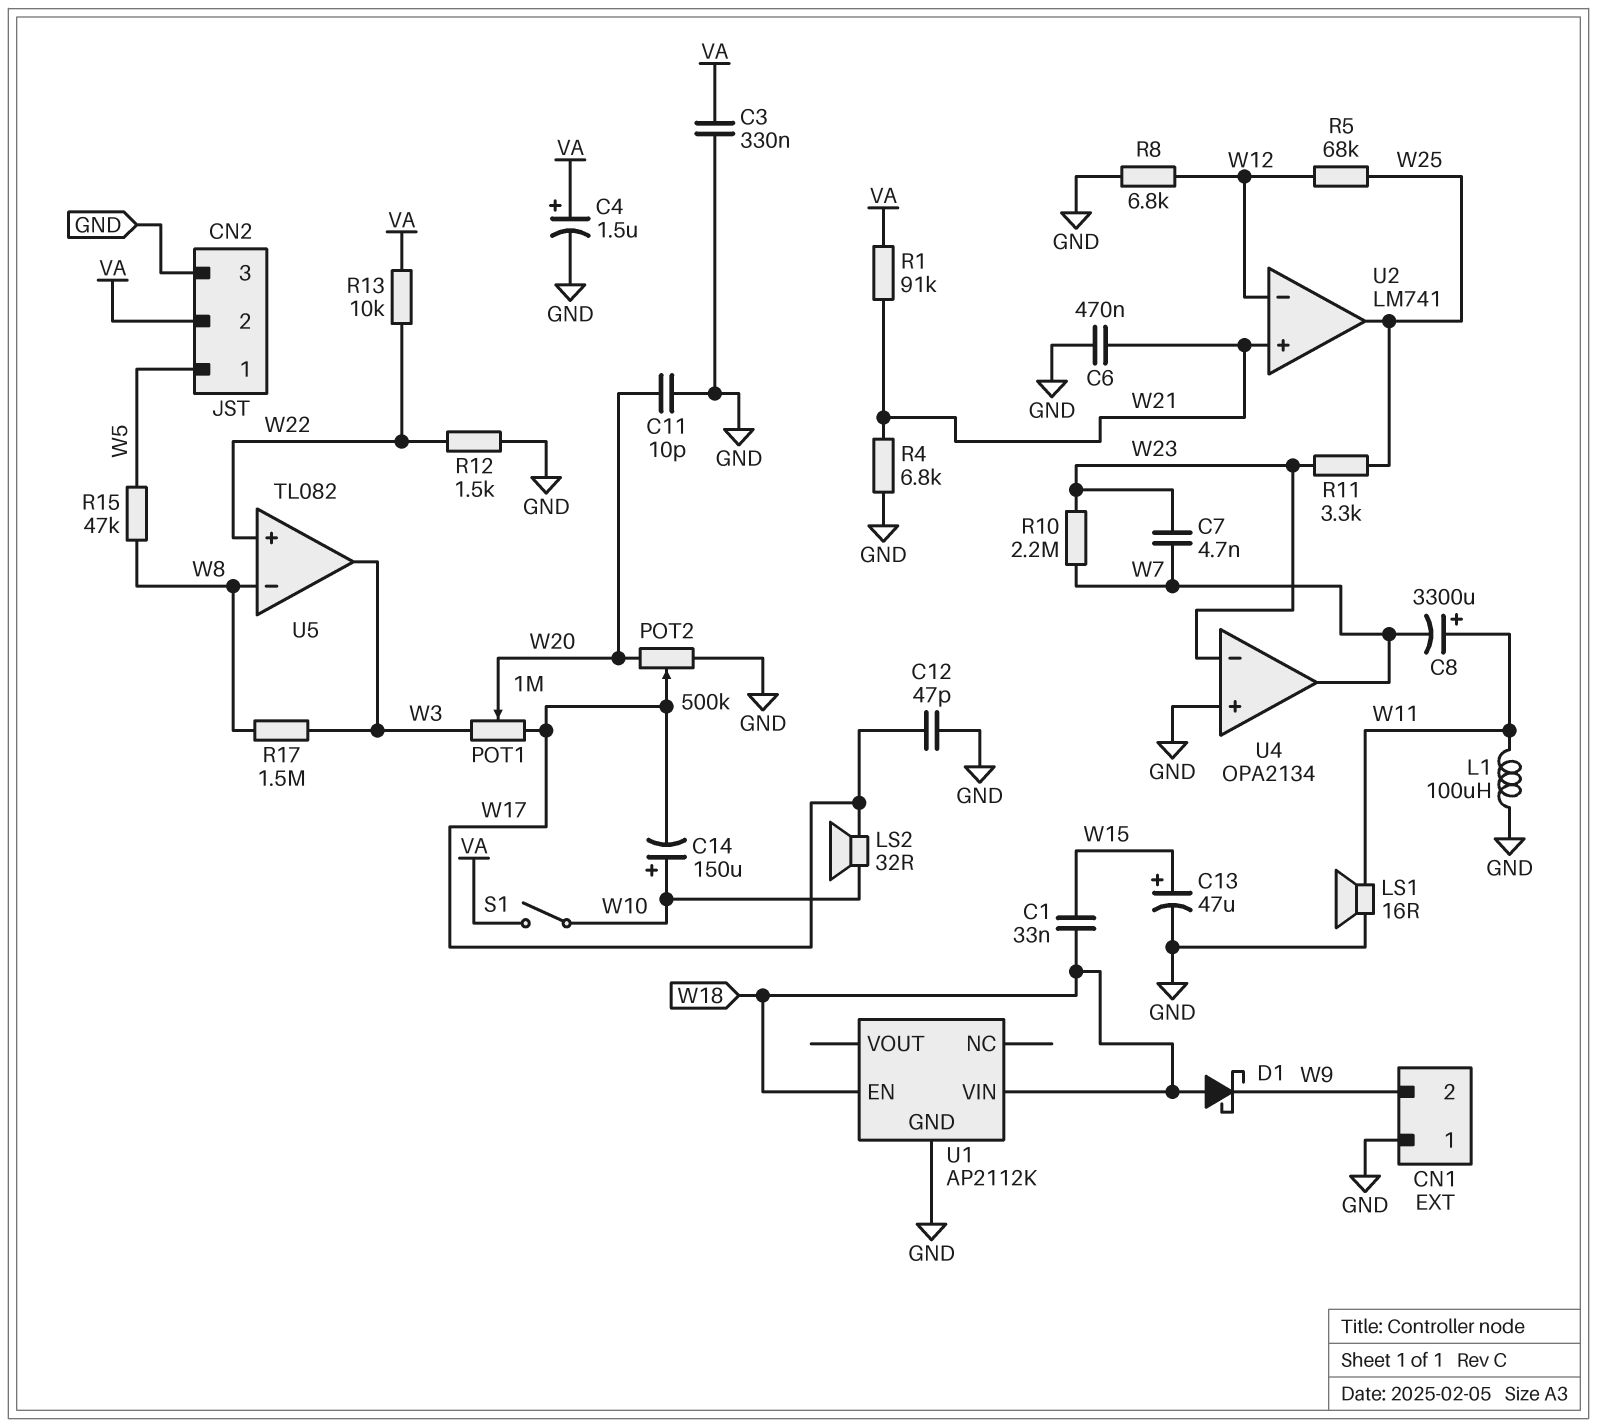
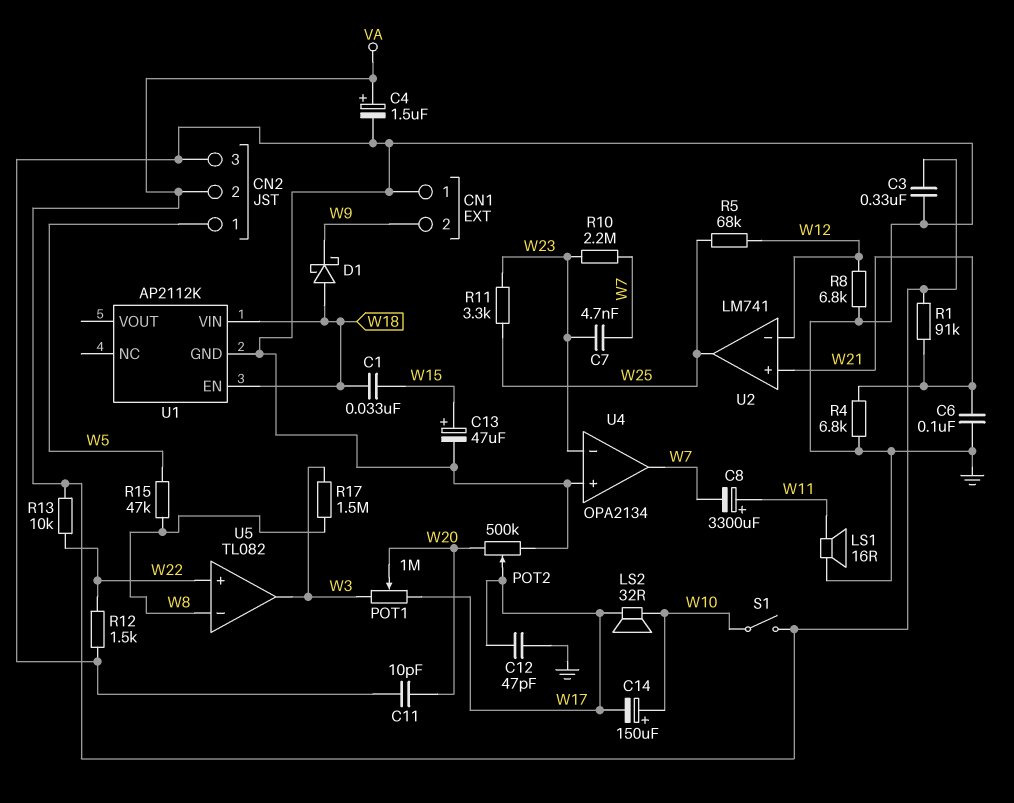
C6: 470nF (GND, W21) -> 100nF (GND, W21)
L1: 100uH (GND, W11) -> none

